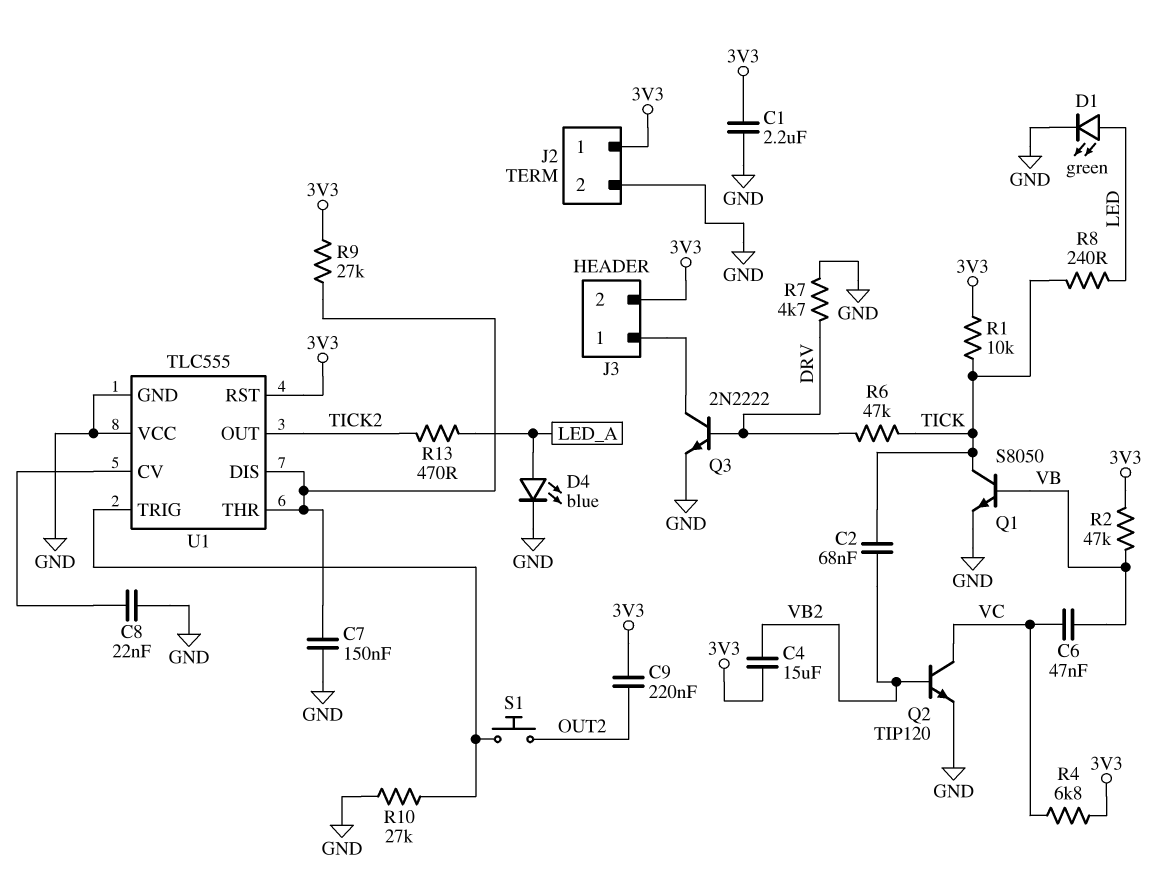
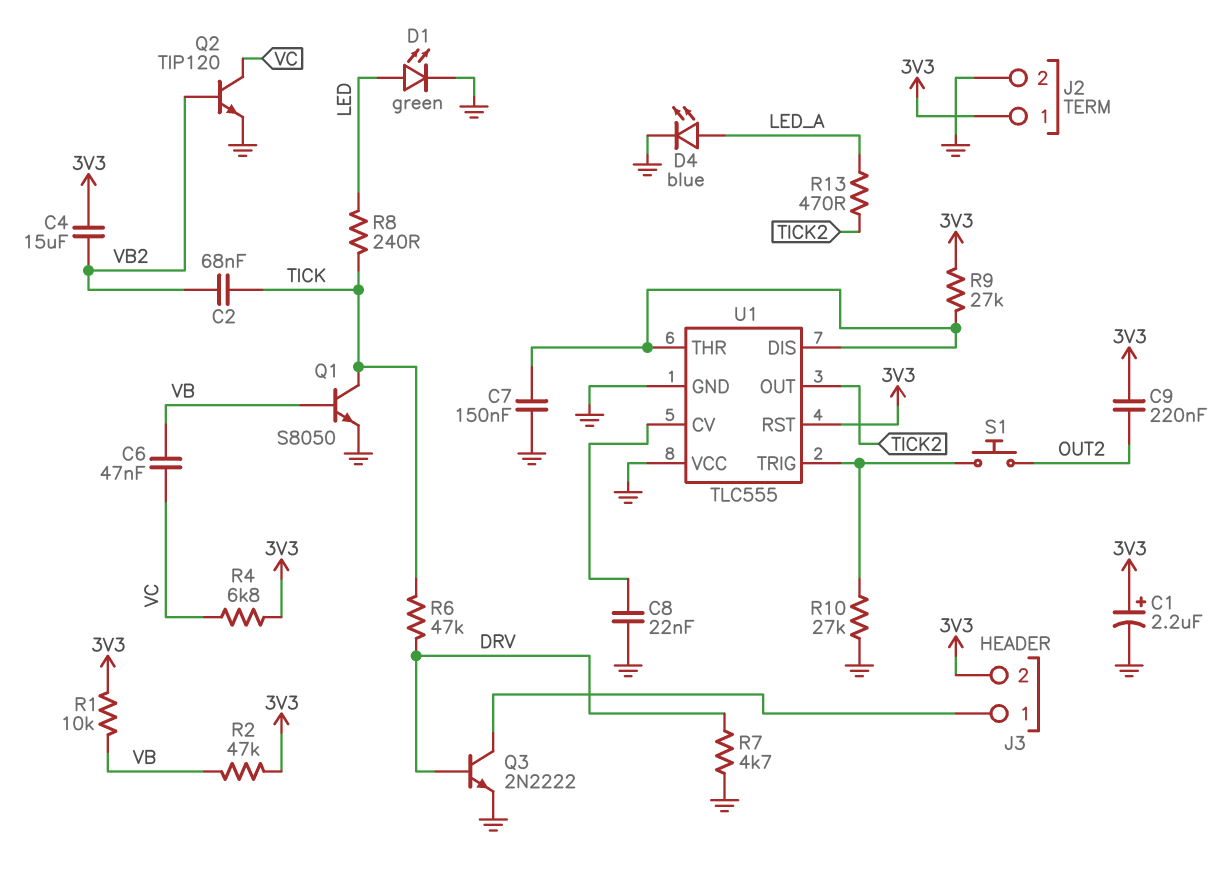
C1: 2.2uF (3V3, GND) -> 2.2uF (plus 3V3, minus GND)
R1: 10k (3V3, TICK) -> 10k (3V3, VB)

